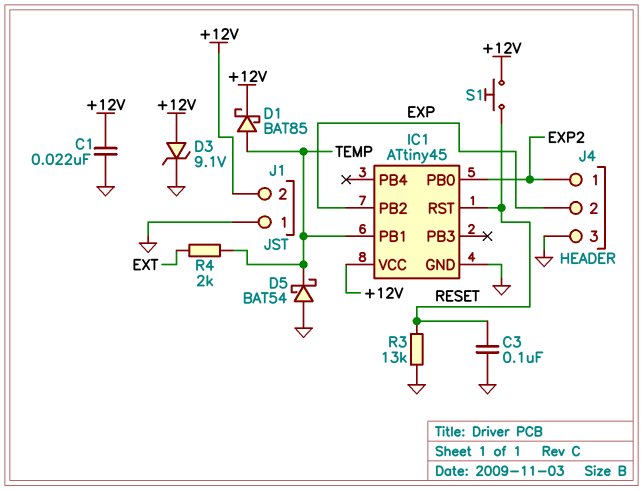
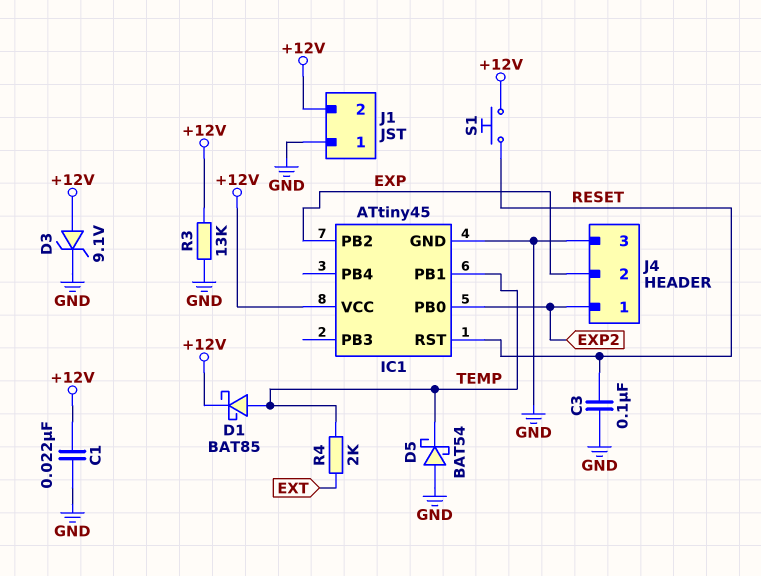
R3: 13k (GND, RESET) -> 13k (+12V, GND)

